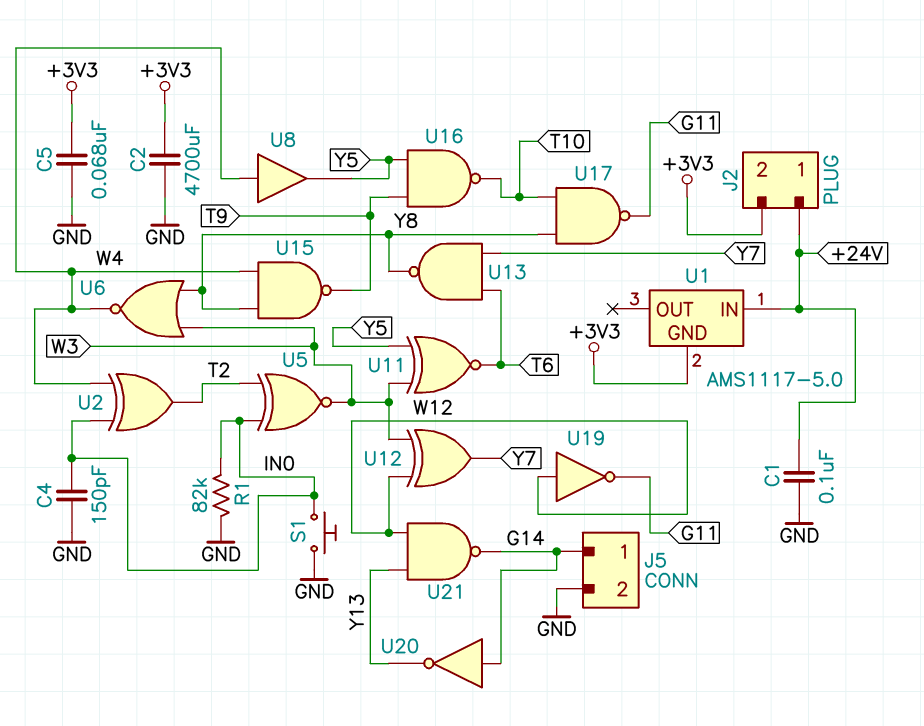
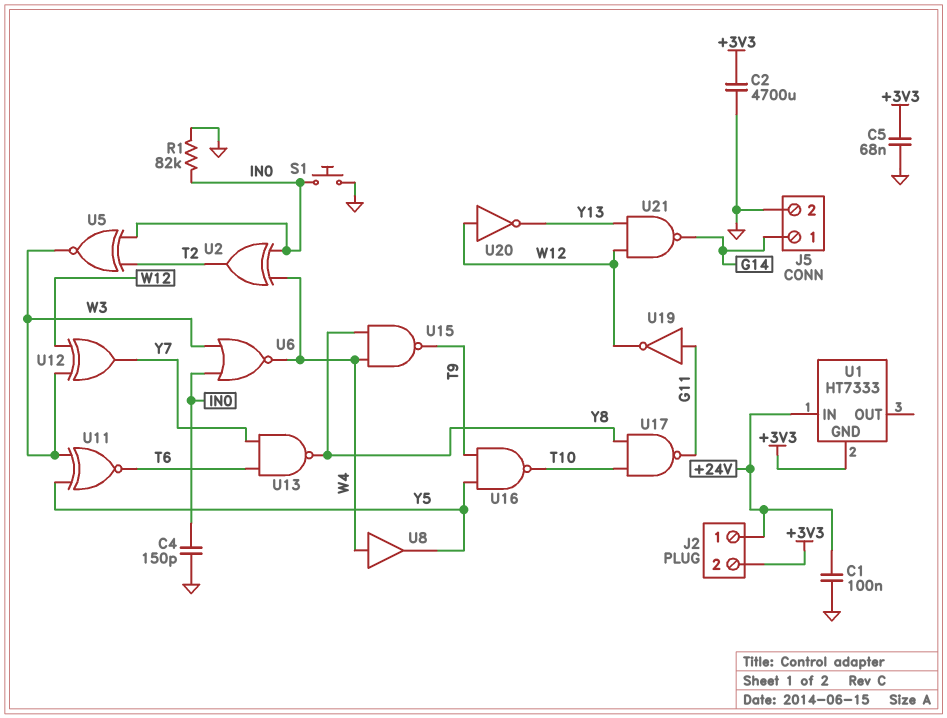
U1: AMS1117-5.0 -> HT7333
U6: NOR (in W3, in Y8, out W4) -> NOR (in IN0, in W3, out W4)
U19: NOT (in W12, out G11) -> NOT (in G11, out W12)
U20: NOT (in G14, out Y13) -> NOT (in W12, out Y13)

